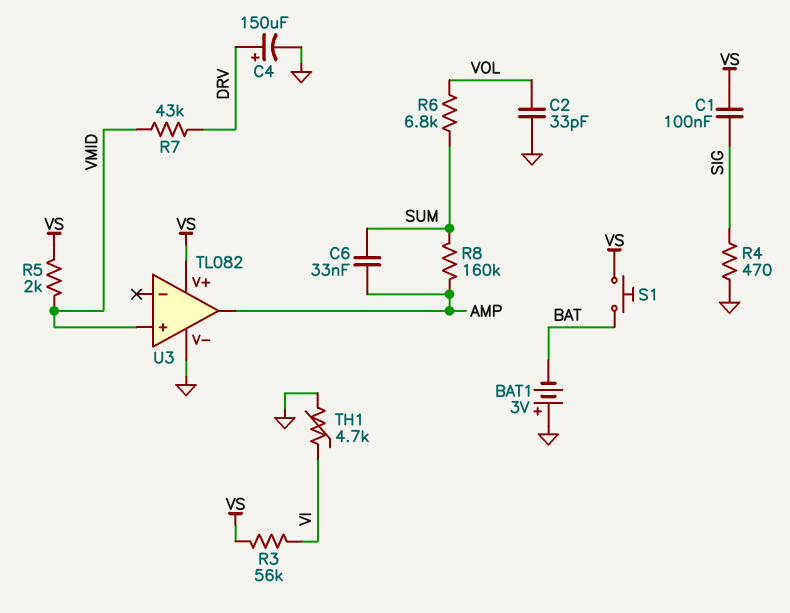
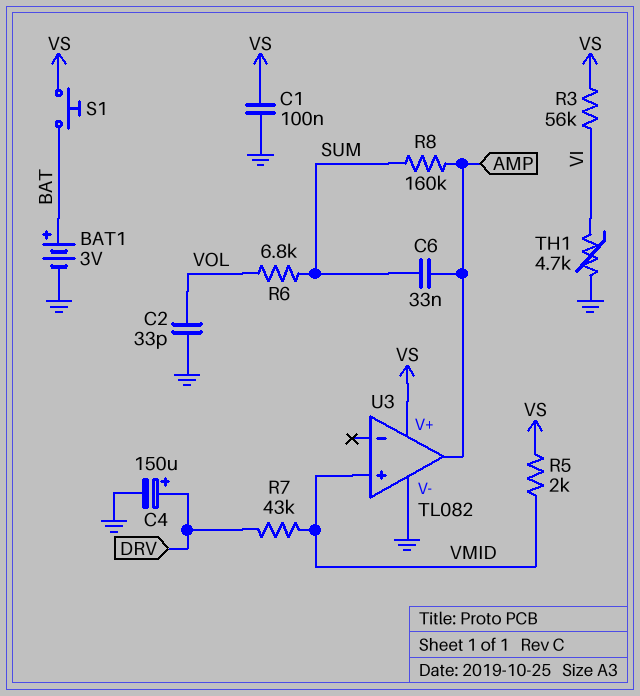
BAT1: 3V (plus GND, minus BAT) -> 3V (plus BAT, minus GND)
C1: 100nF (SIG, VS) -> 100nF (GND, VS)
R4: 470 (GND, SIG) -> none

